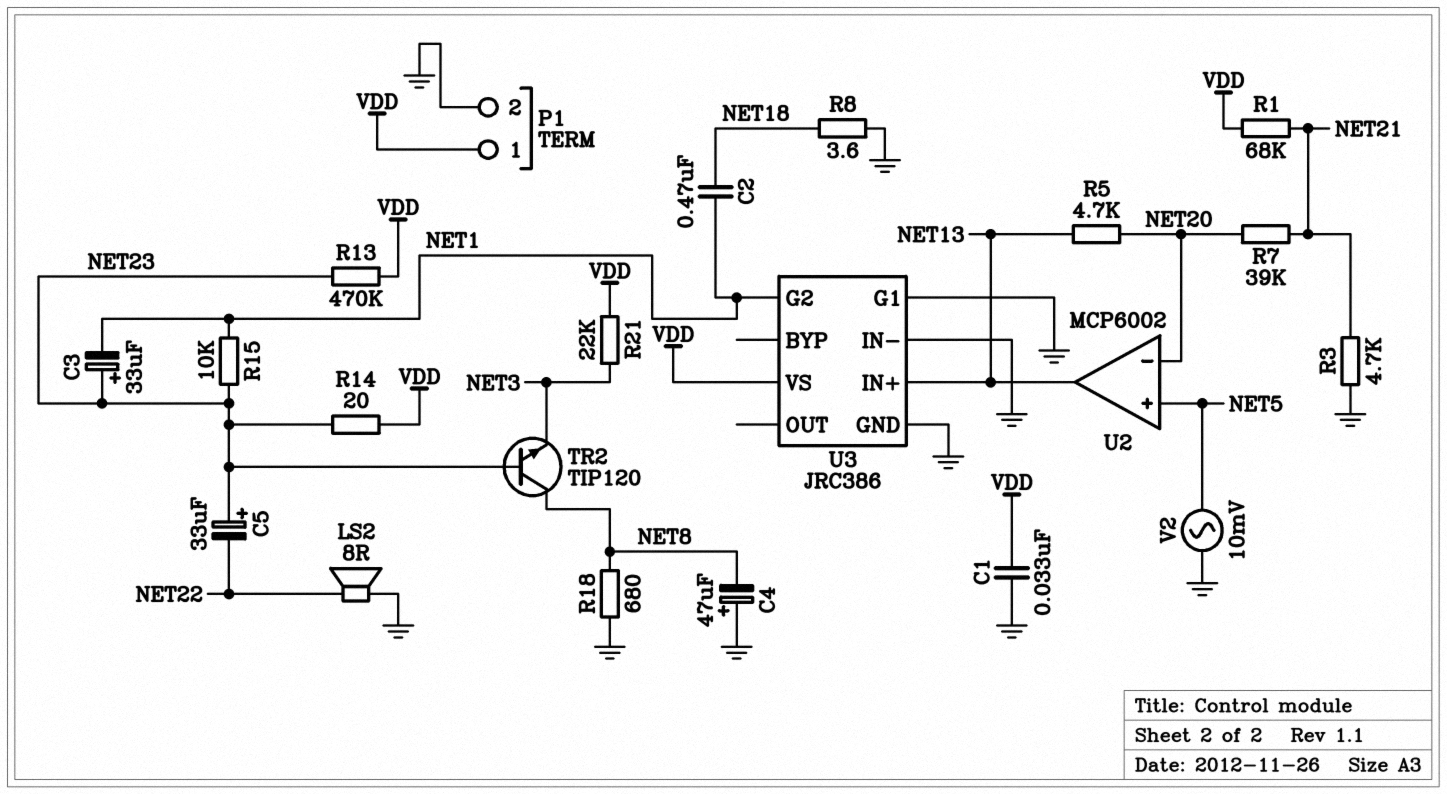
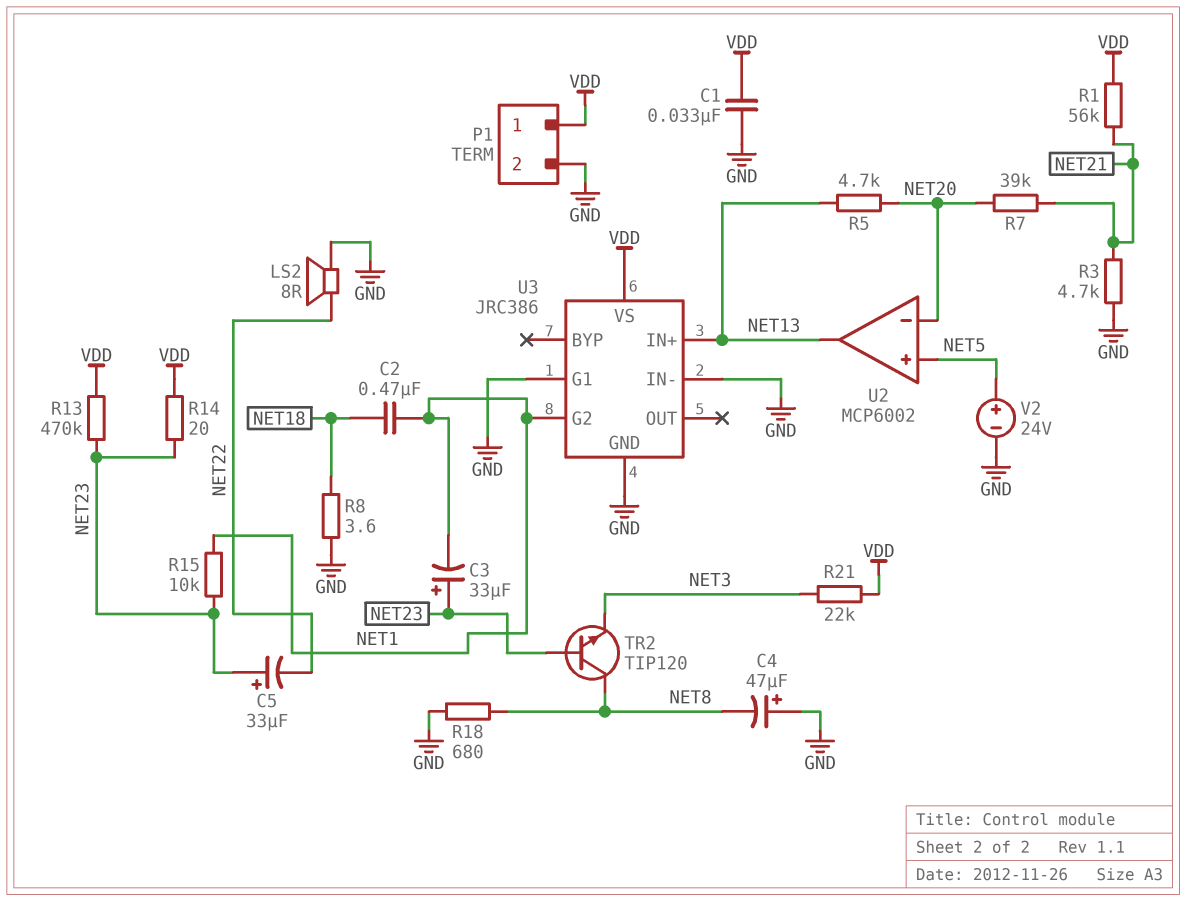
R1: 68k (NET21, VDD) -> 56k (NET21, VDD)
V2: AC 10mV (GND, NET5) -> 24V (plus NET5, minus GND)

